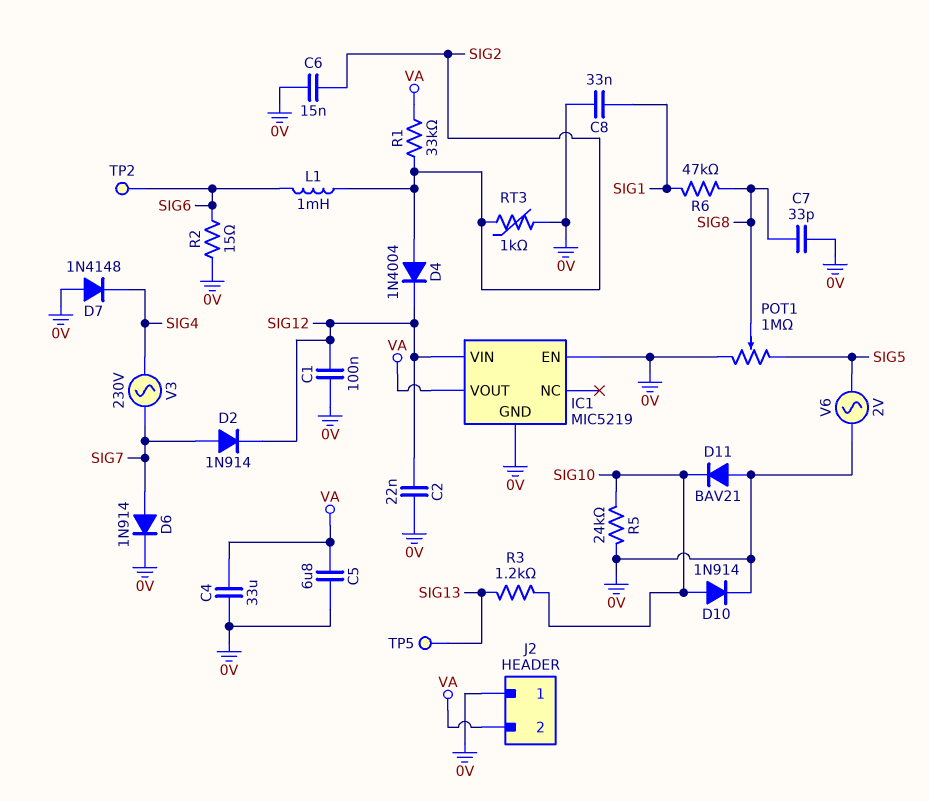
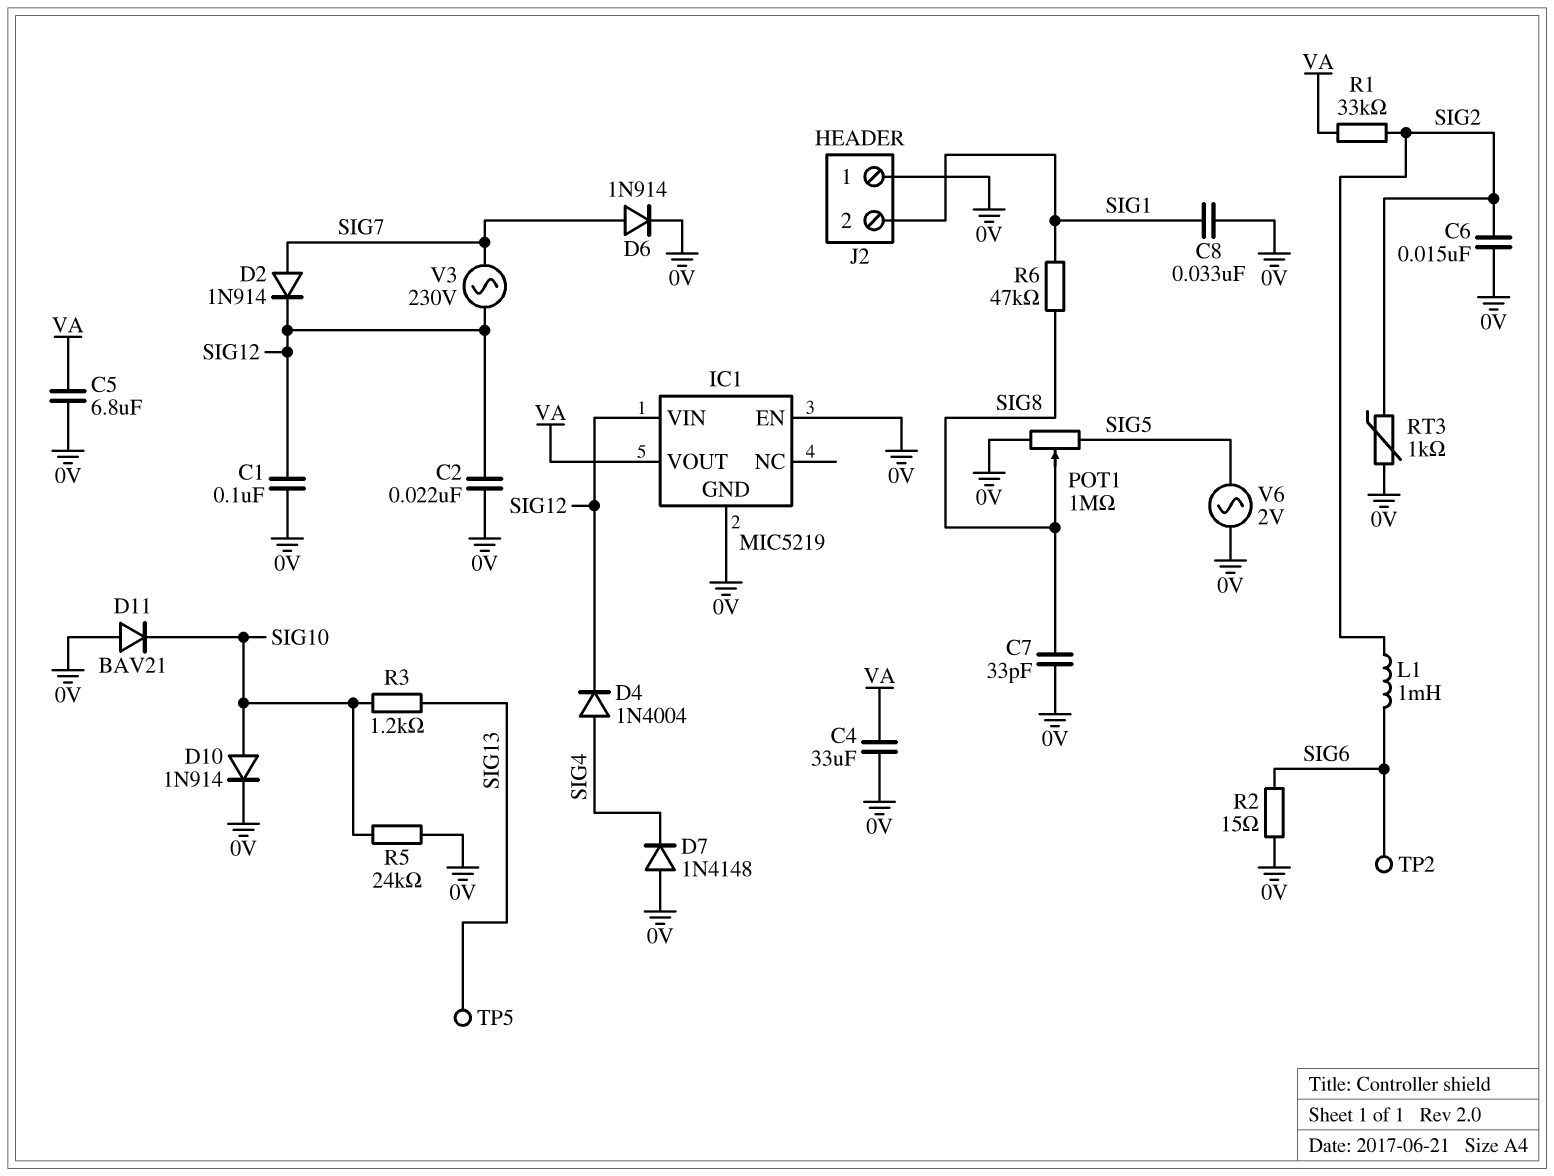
D4: diode 1N4004 (A SIG2, K SIG12) -> diode 1N4004 (A SIG4, K SIG12)
J2 pin 2: VA -> SIG1
V3: AC 230V (SIG4, SIG7) -> AC 230V (SIG7, SIG12)

